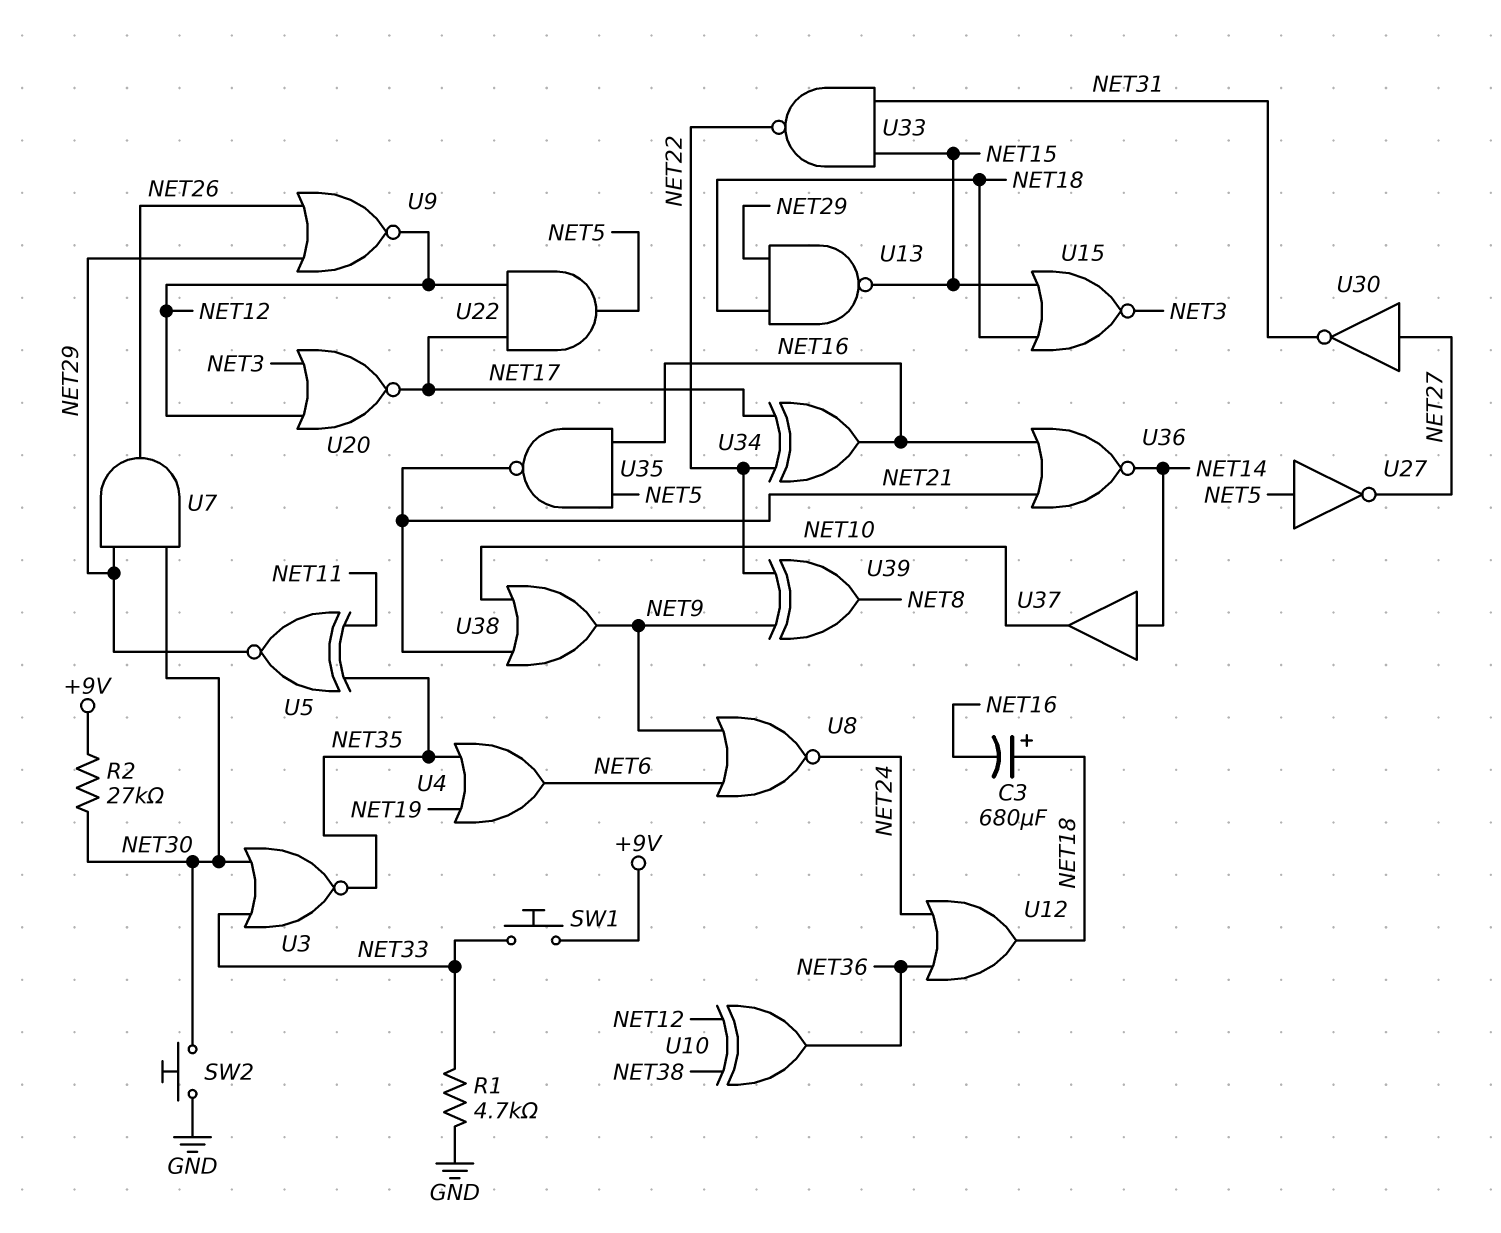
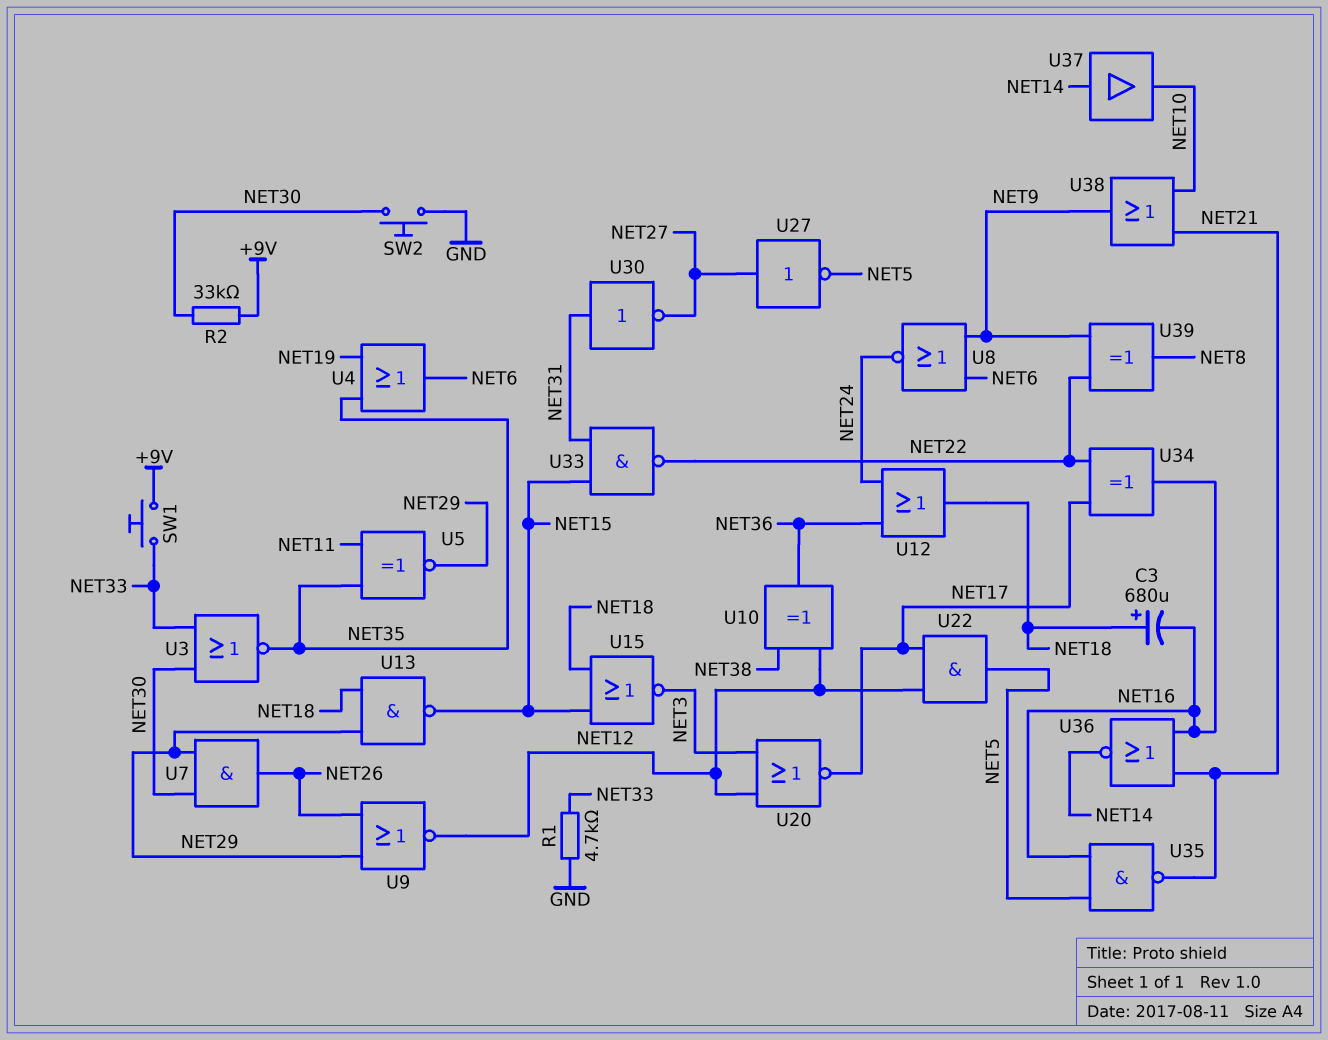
R2: 27k (+9V, NET30) -> 33k (+9V, NET30)
U27: NOT (in NET5, out NET27) -> NOT (in NET27, out NET5)
U30: NOT (in NET27, out NET31) -> NOT (in NET31, out NET27)

